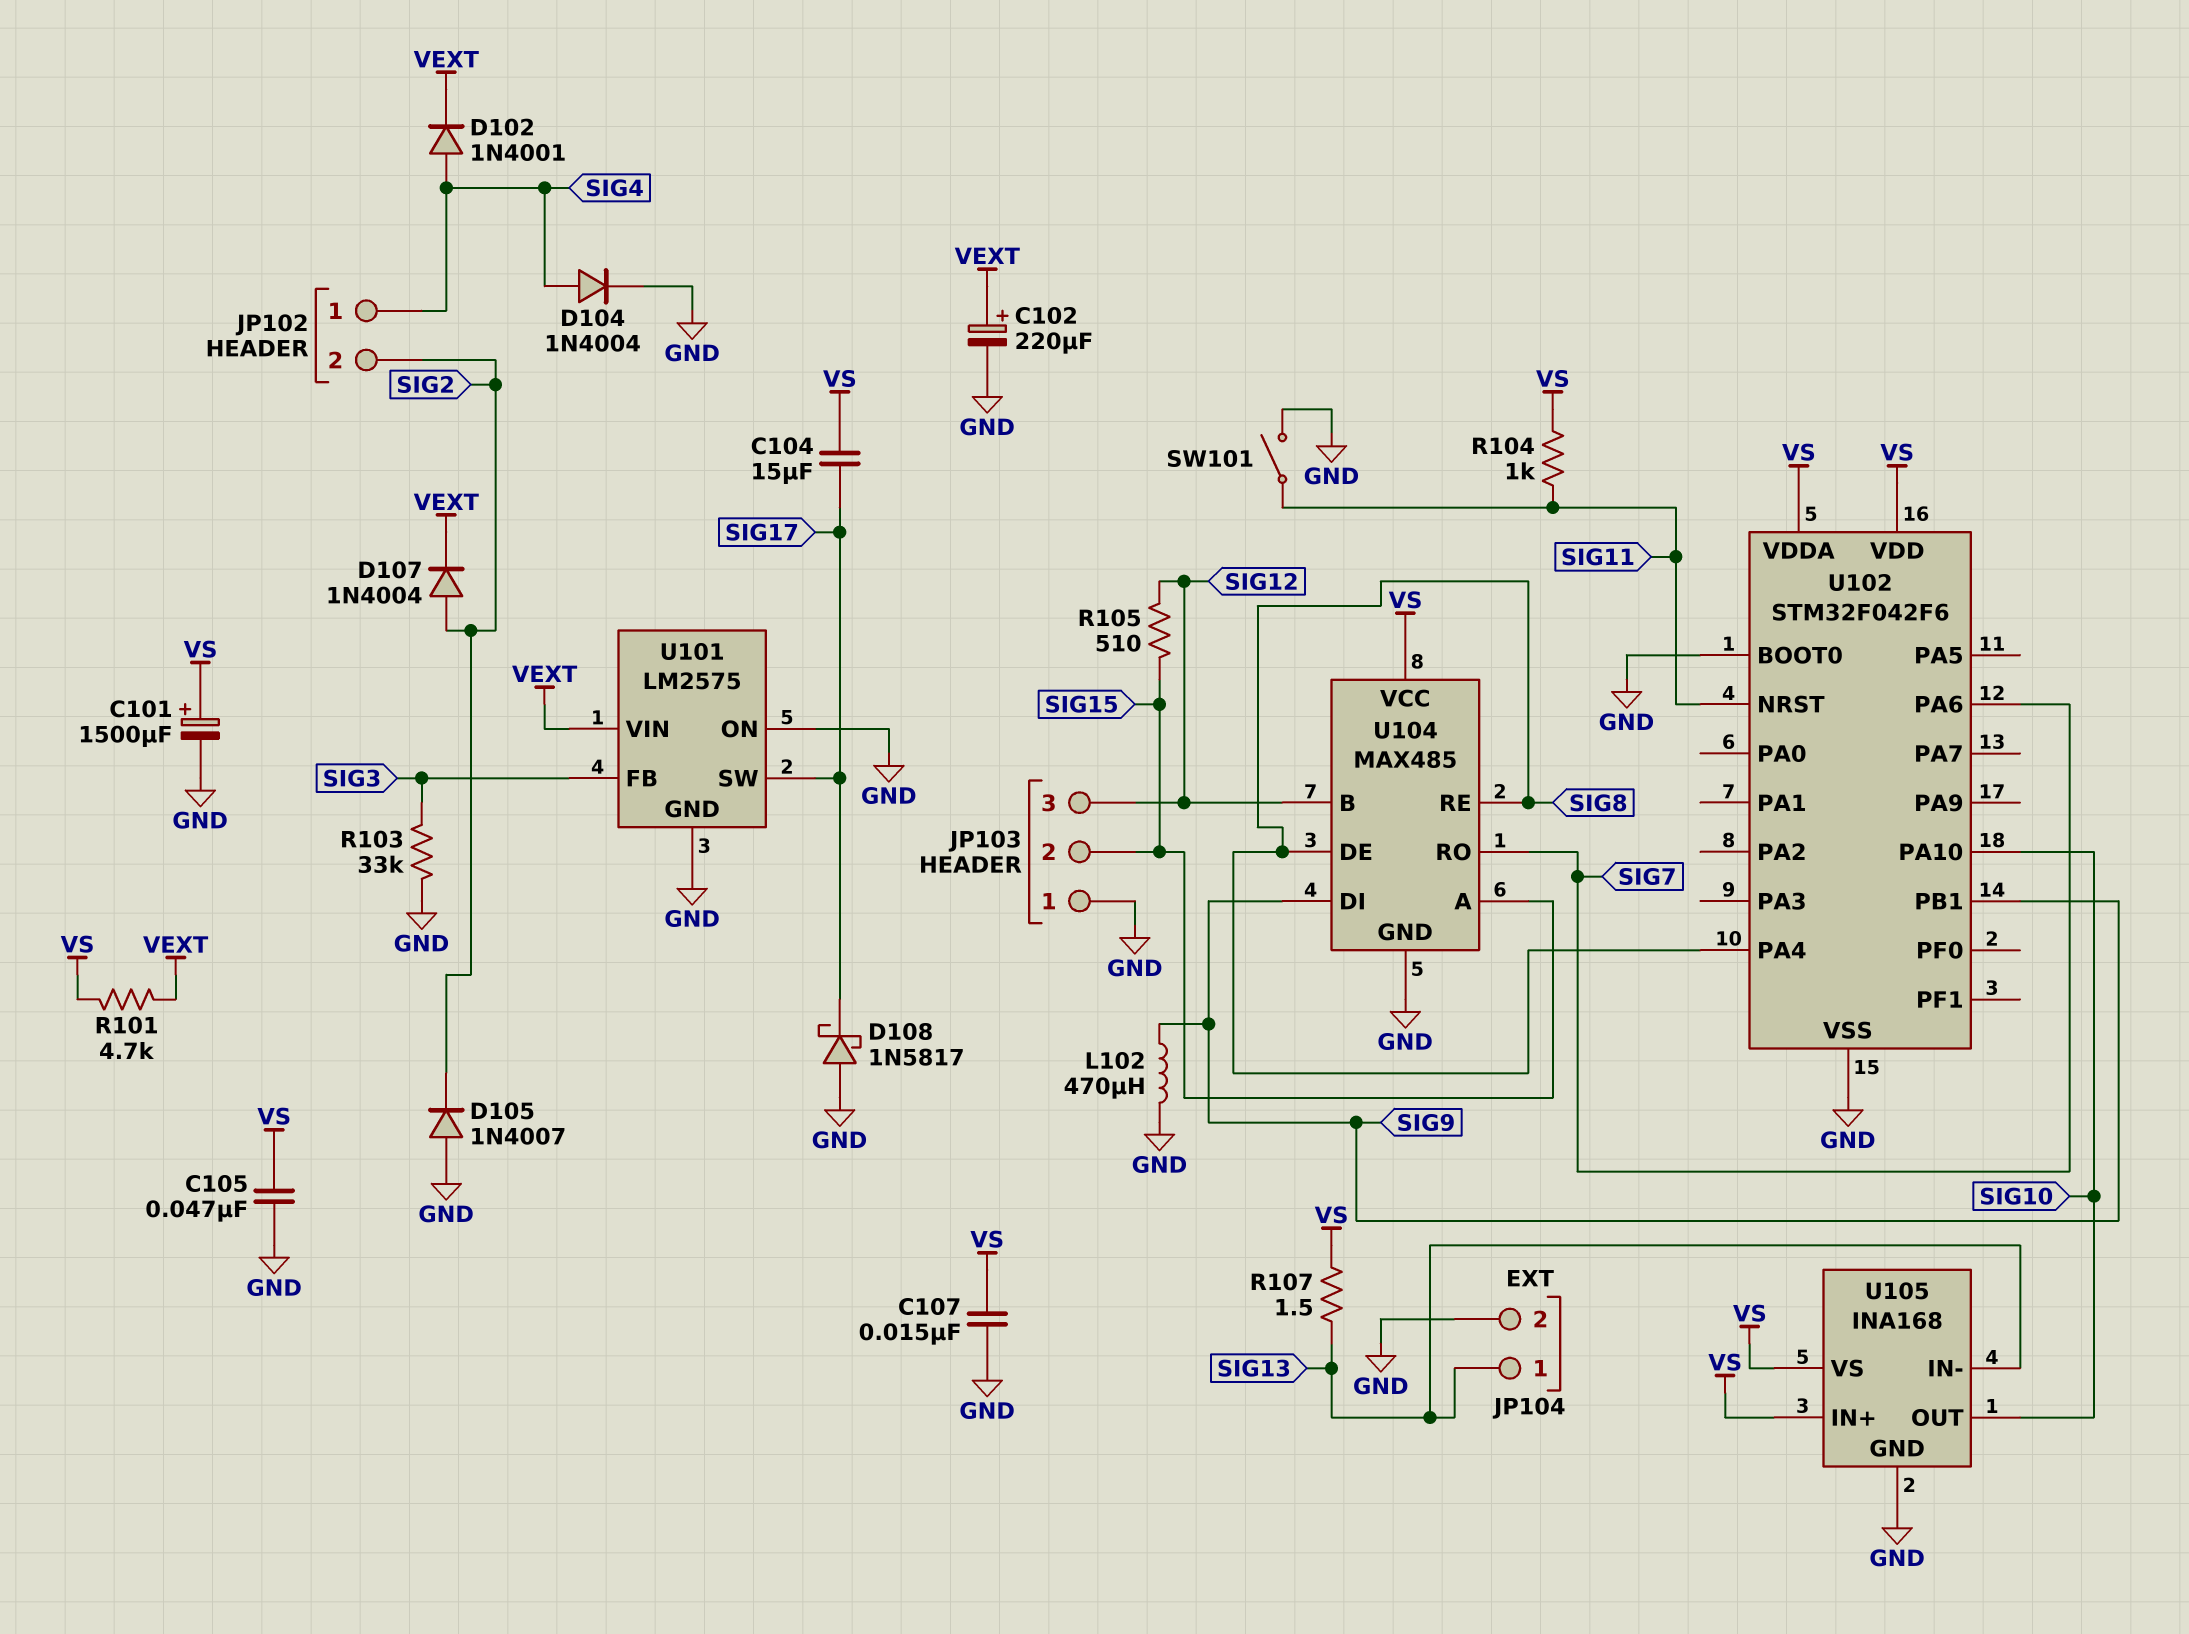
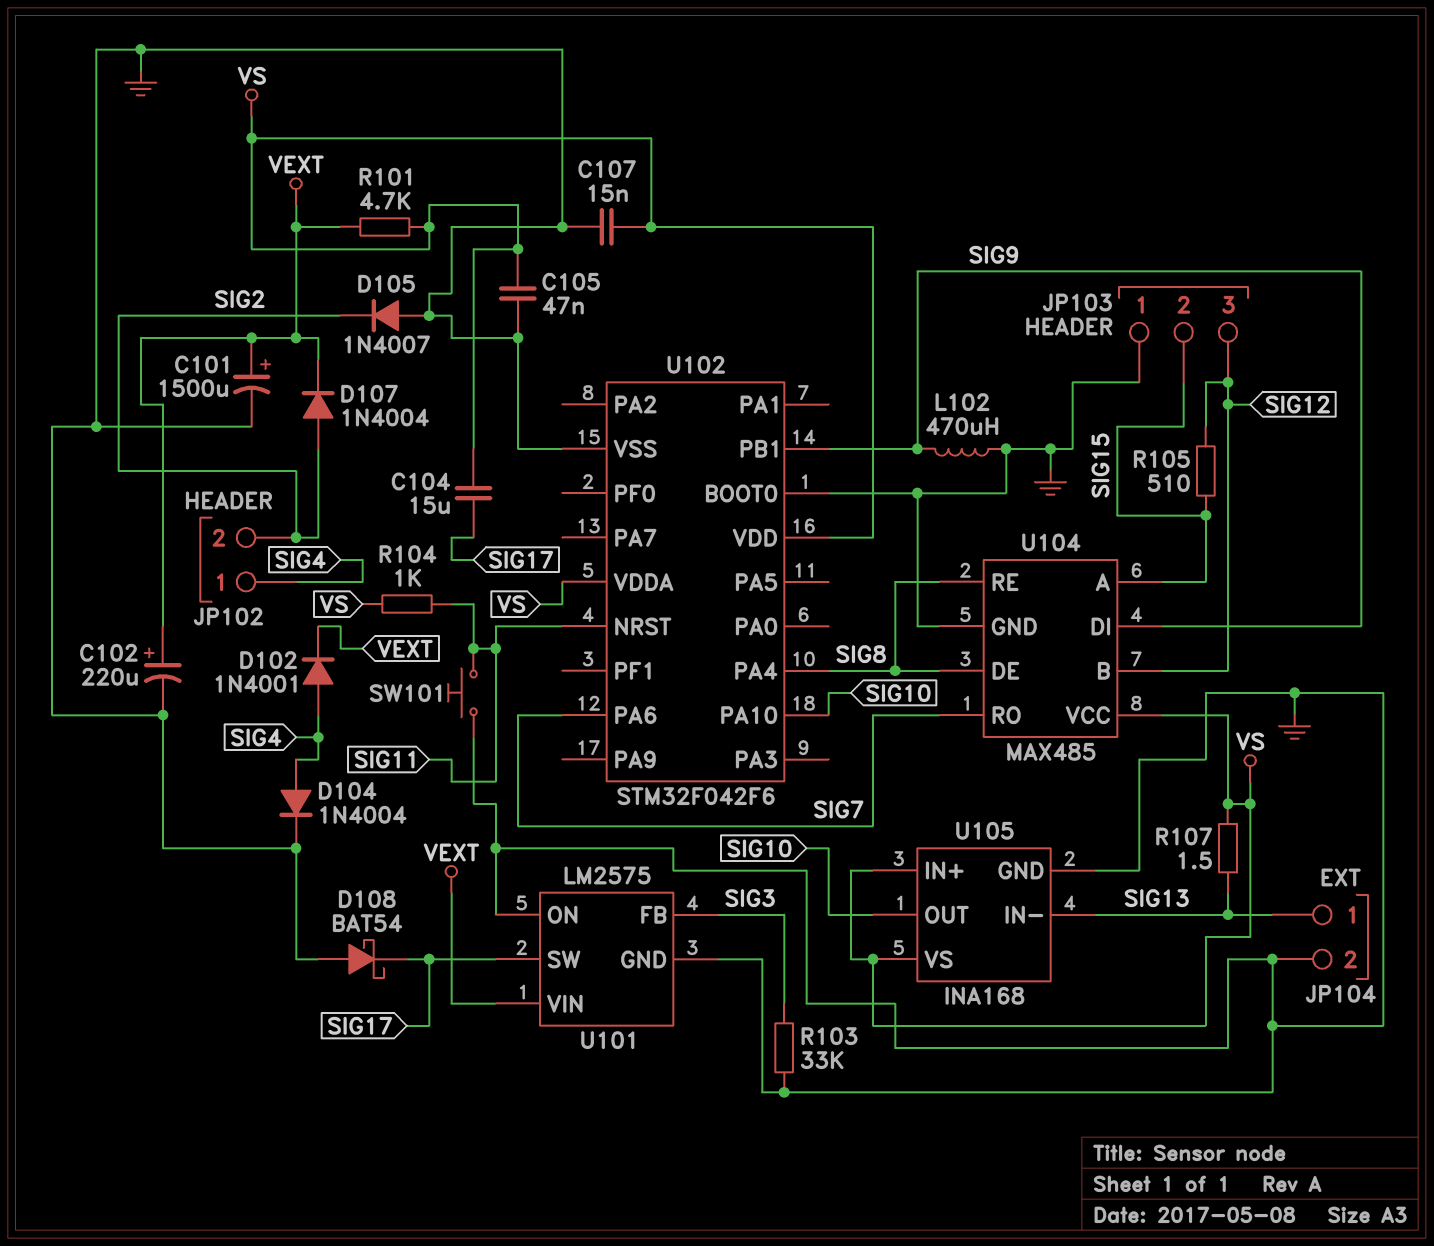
C101: 1500uF (plus VS, minus GND) -> 1500uF (plus VEXT, minus GND)
D108: schottky 1N5817 (A GND, K SIG17) -> schottky BAT54 (A GND, K SIG17)
SW101: switch (GND, SIG11) -> button (GND, SIG11)

